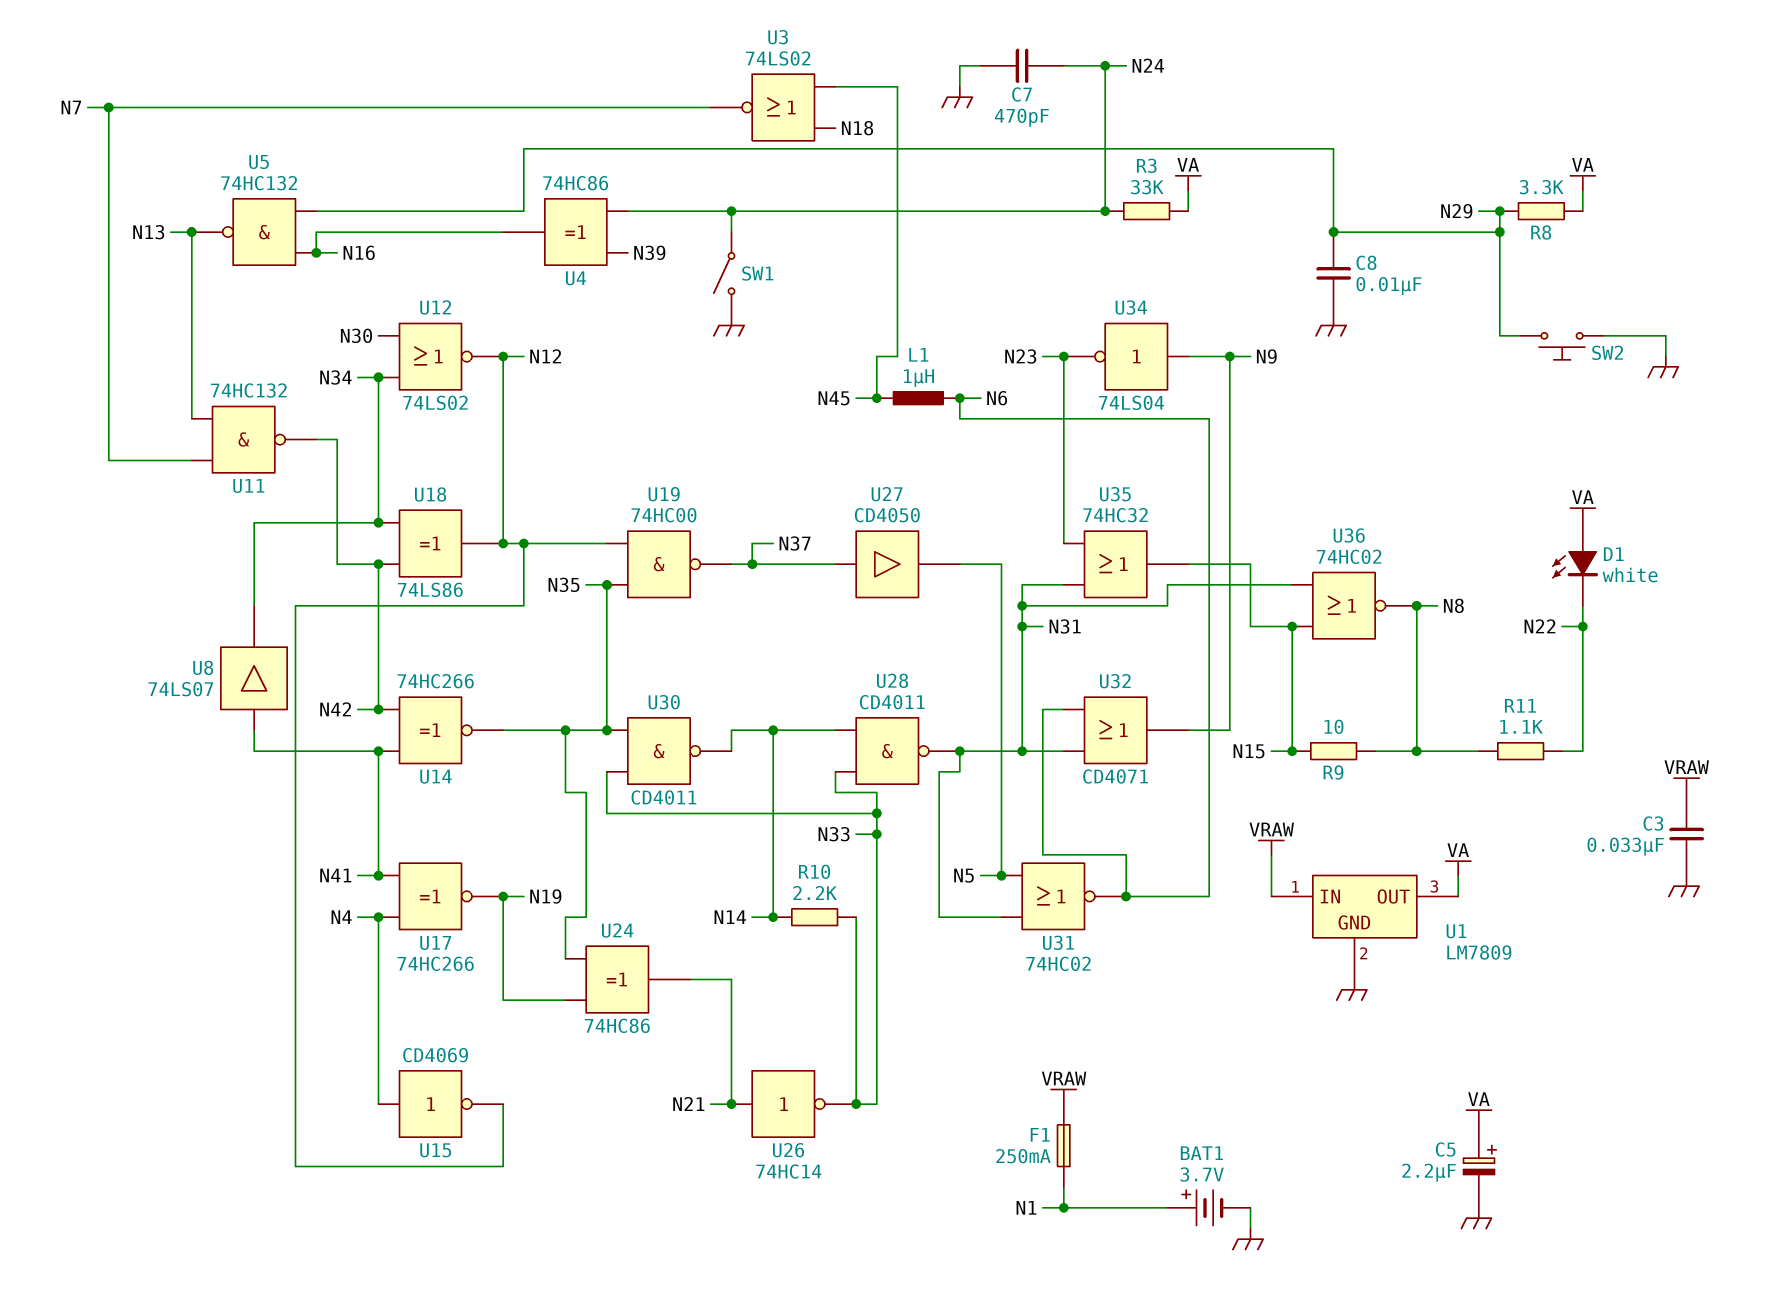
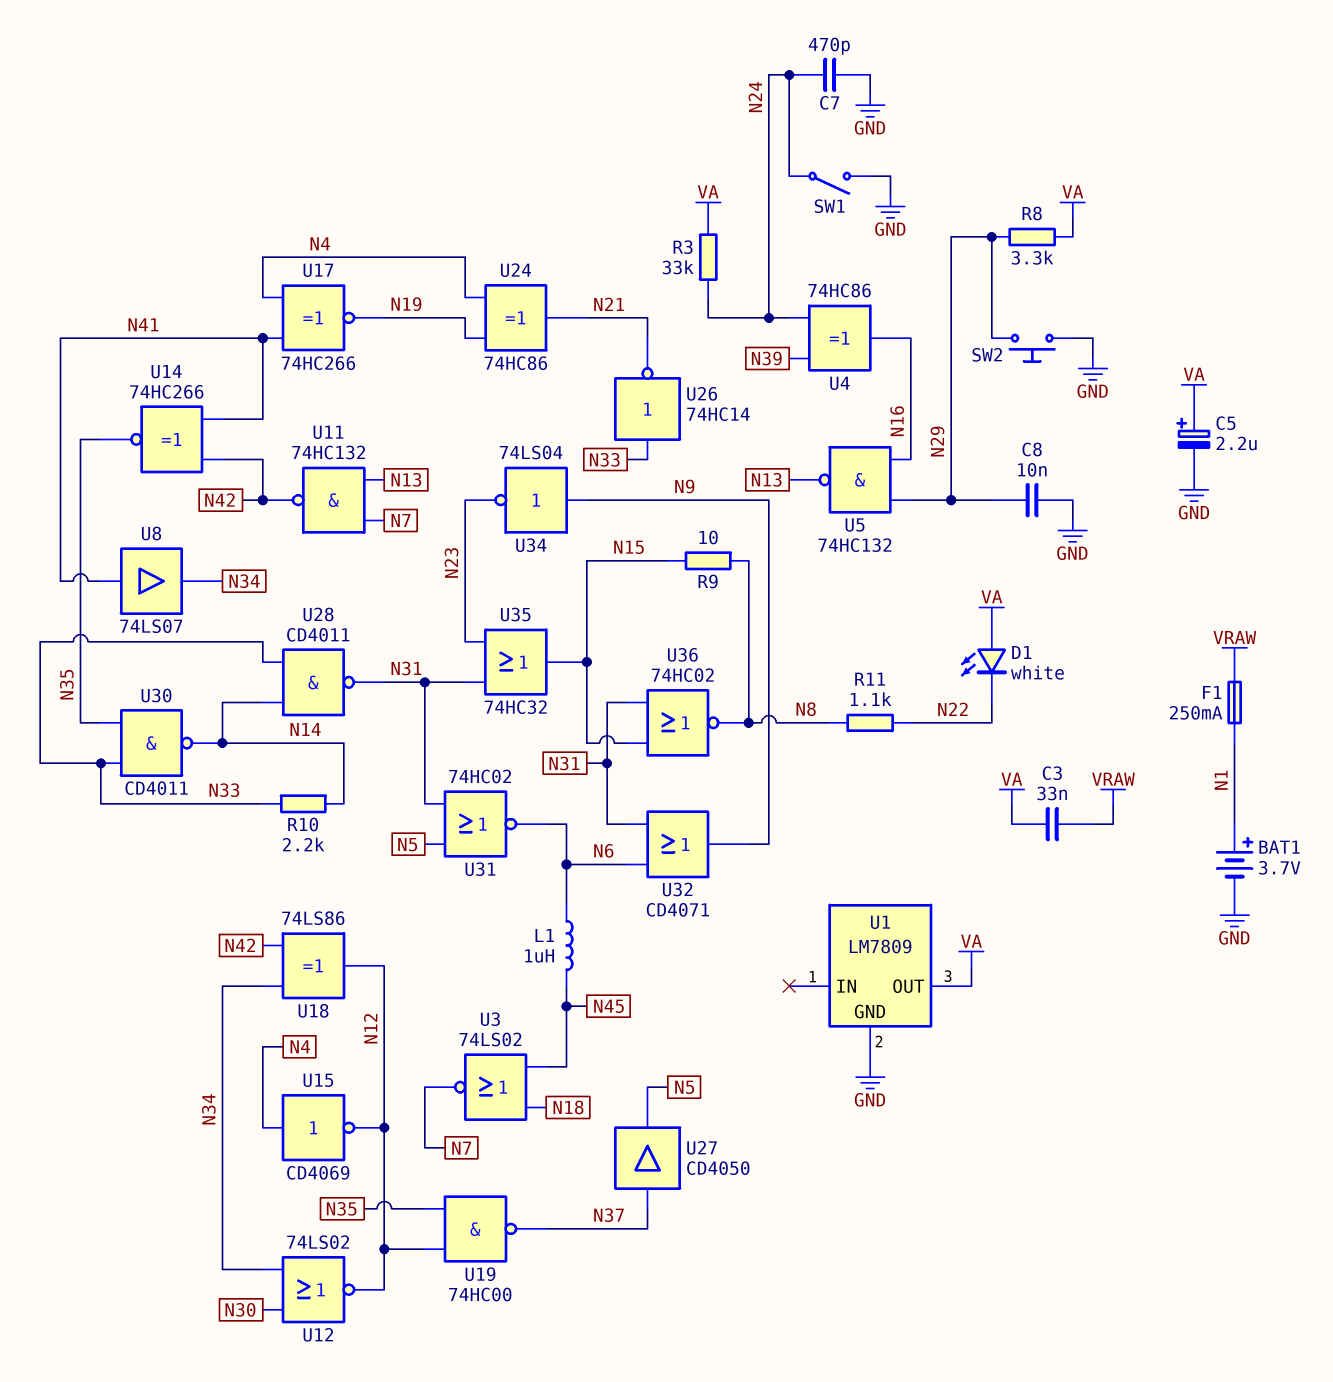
C3: 33nF (GND, VRAW) -> 33nF (VA, VRAW)
U1 pin IN: VRAW -> none
U24: XOR 74HC86 (in N19, in N35, out N21) -> XOR 74HC86 (in N4, in N19, out N21)
U26: NOT 74HC14 (in N21, out N33) -> NOT 74HC14 (in N33, out N21)

